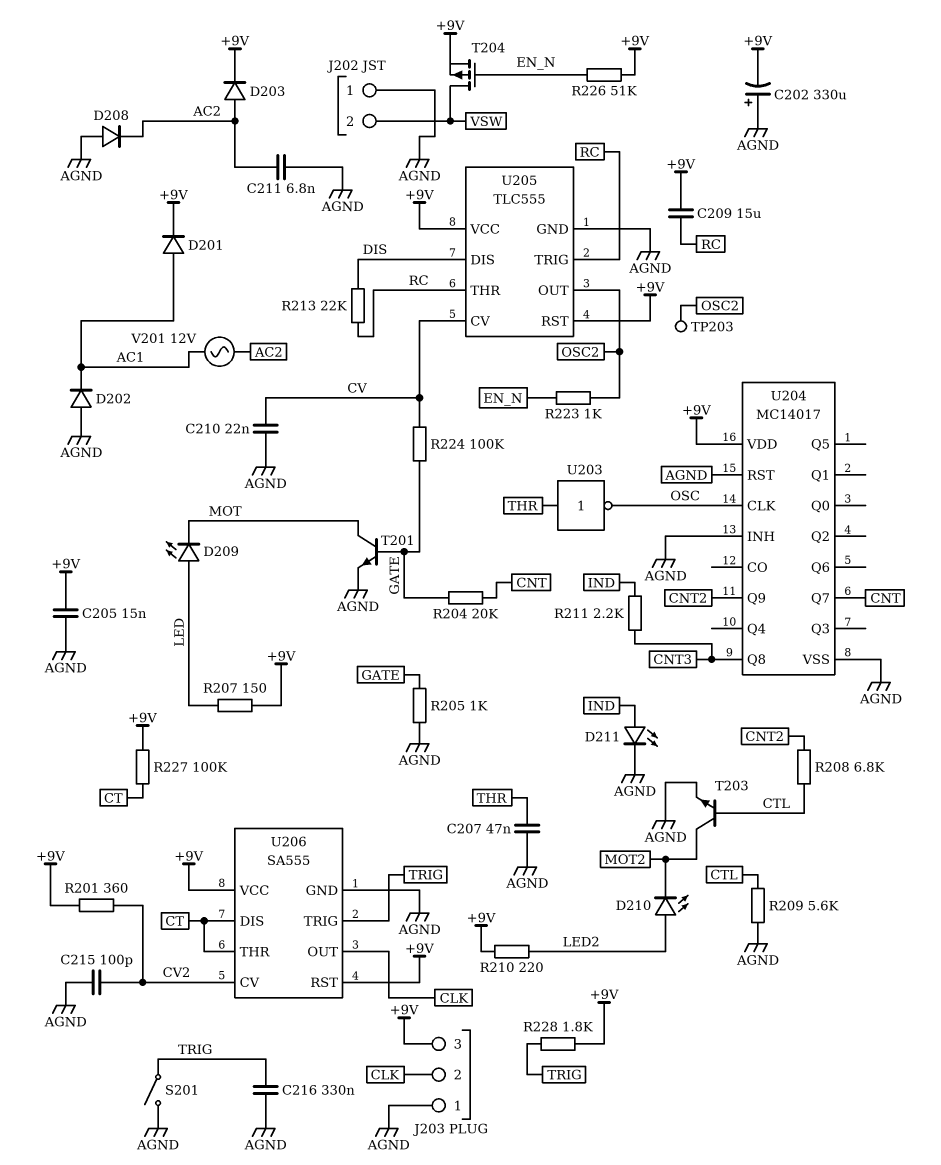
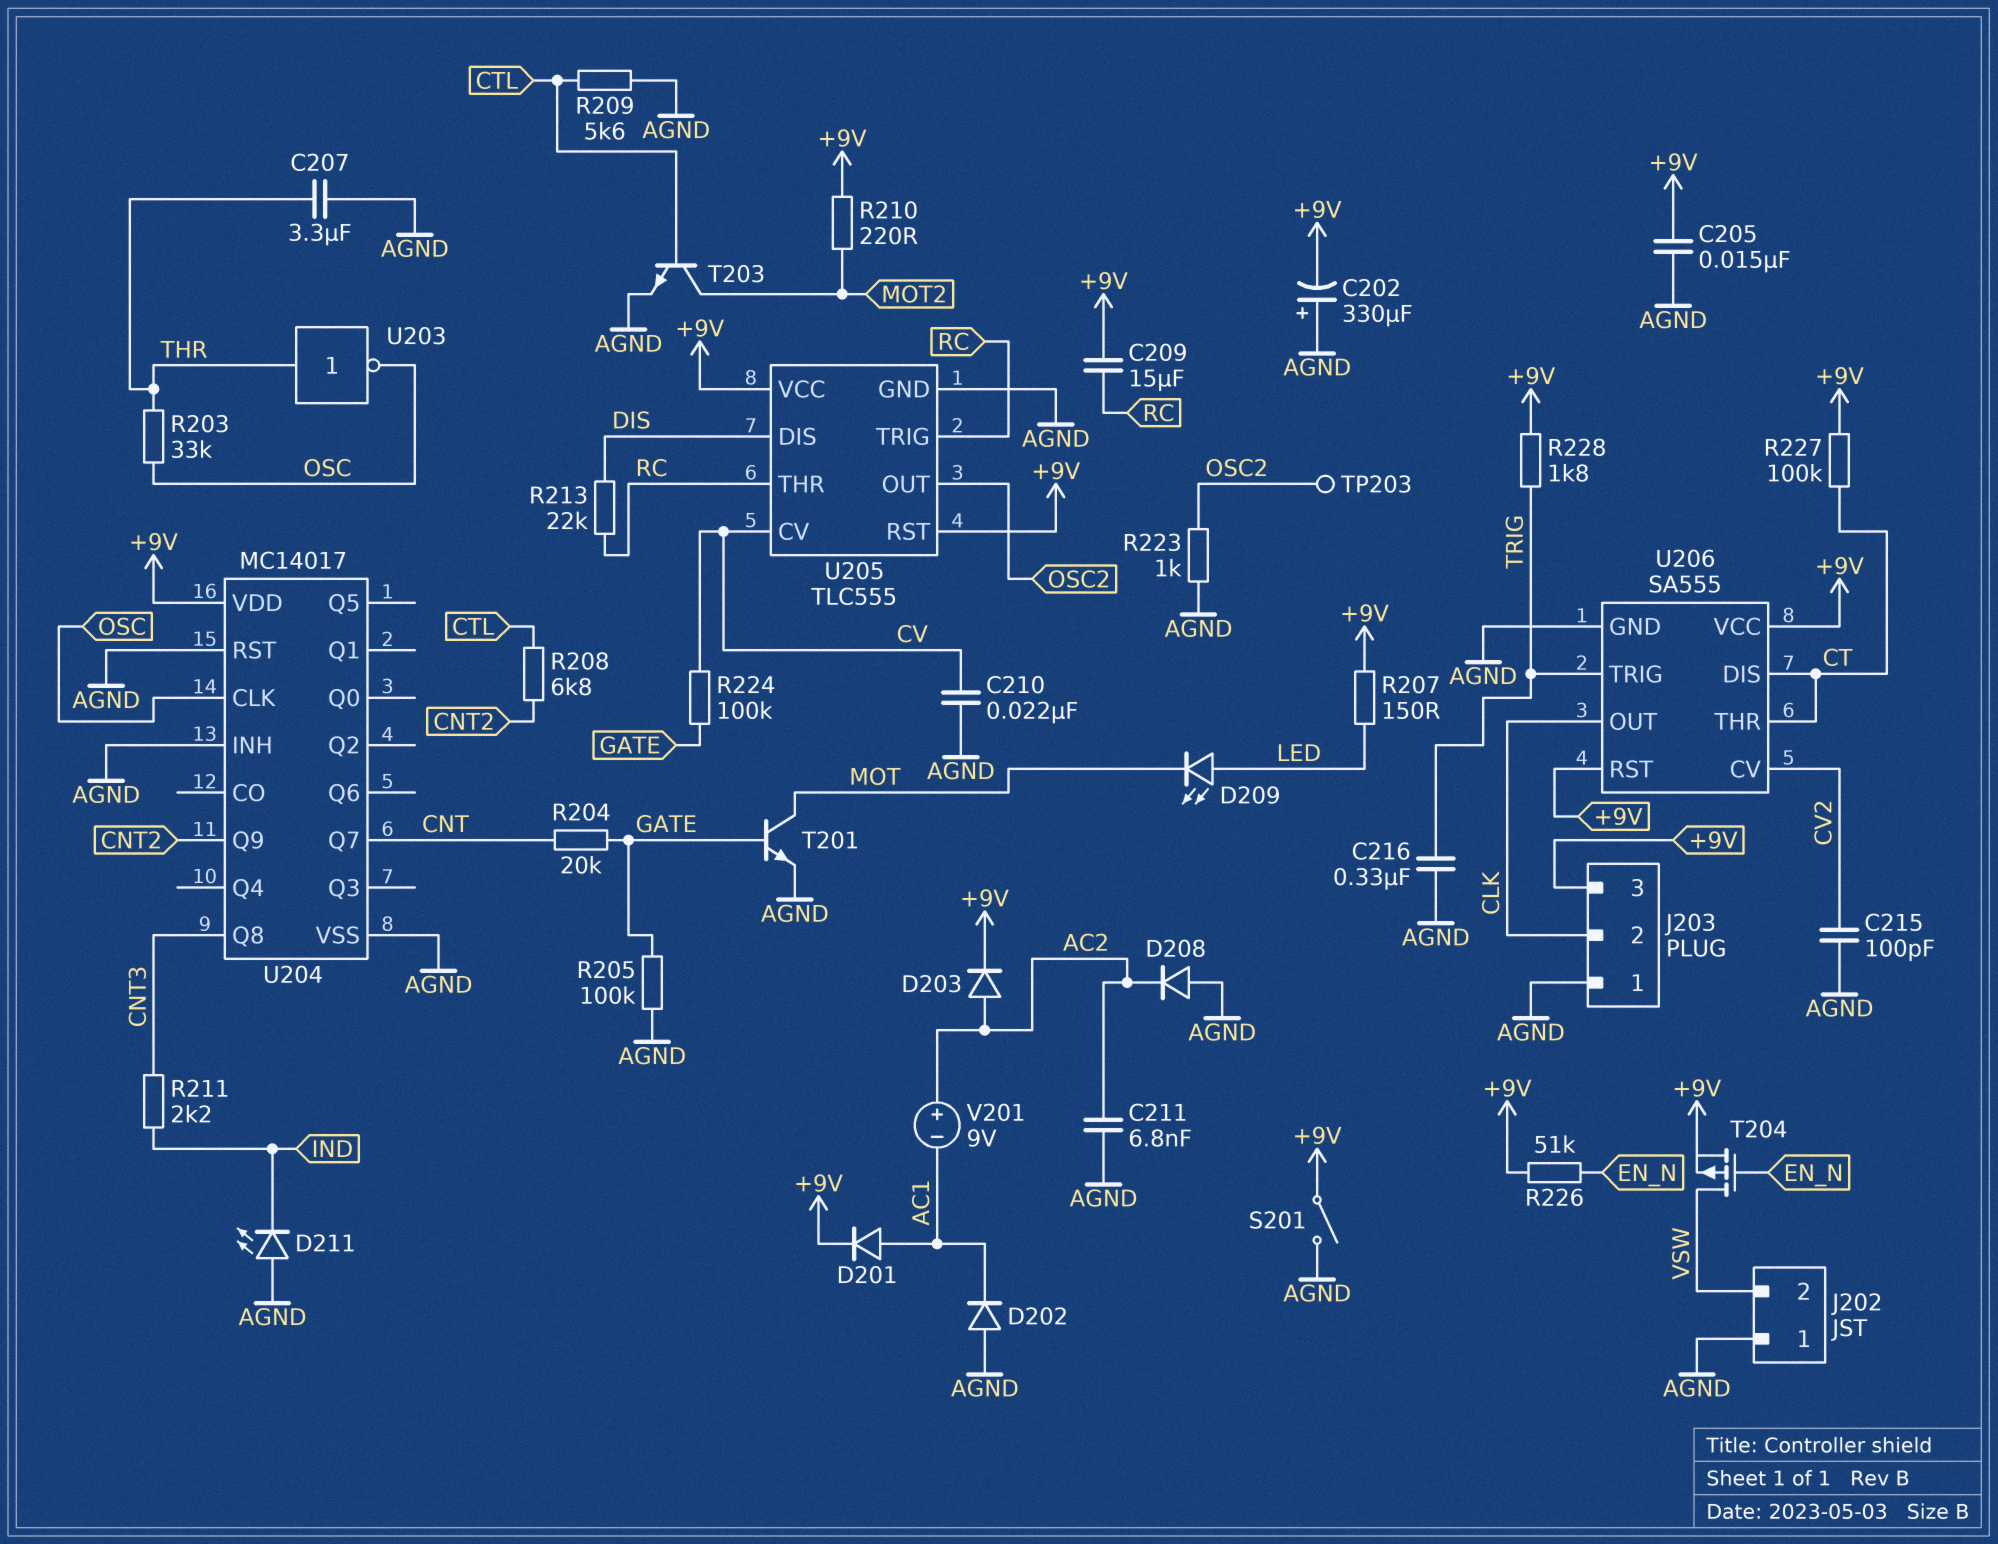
C207: 47nF (AGND, THR) -> 3.3uF (AGND, THR)
D210: LED (A LED2, K MOT2) -> none
D211: LED (A IND, K AGND) -> LED (A AGND, K IND)
R201: 360 (+9V, CV2) -> none
R203: none -> 33k (OSC, THR)
R205: 1k (AGND, GATE) -> 100k (AGND, GATE)
R210: 220 (+9V, LED2) -> 220 (+9V, MOT2)
R223: 1k (EN_N, OSC2) -> 1k (AGND, OSC2)
S201: switch (AGND, TRIG) -> switch (+9V, AGND)
V201: AC 12V (AC1, AC2) -> 9V (plus AC2, minus AC1)

